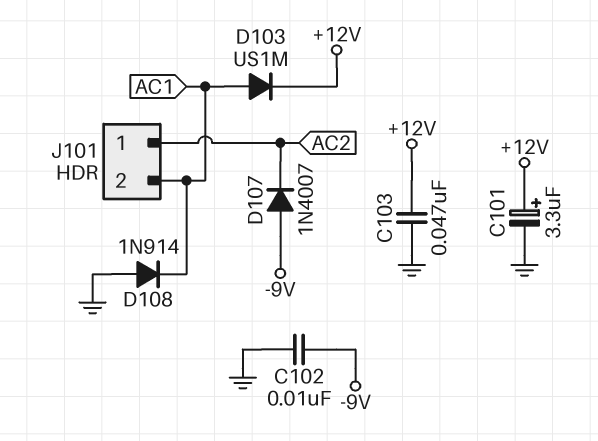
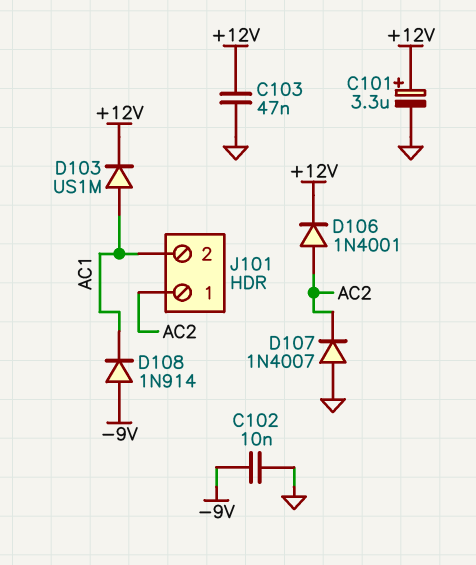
D106: none -> diode 1N4001 (A AC2, K +12V)
D107: diode 1N4007 (A -9V, K AC2) -> diode 1N4007 (A GND, K AC2)
D108: diode 1N914 (A GND, K AC1) -> diode 1N914 (A -9V, K AC1)

